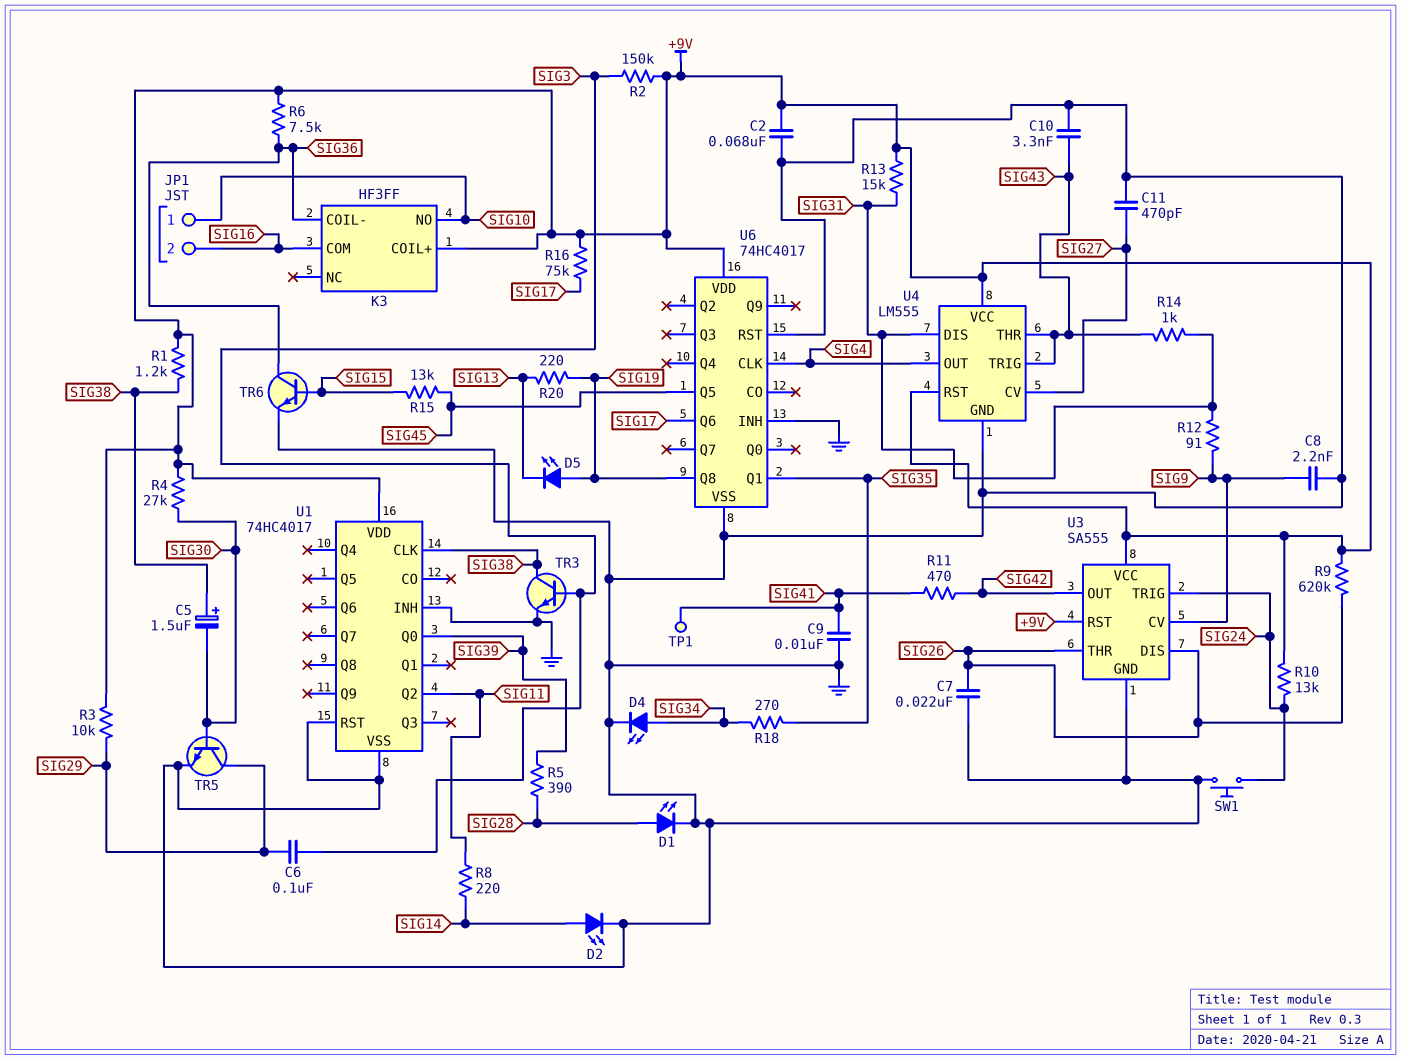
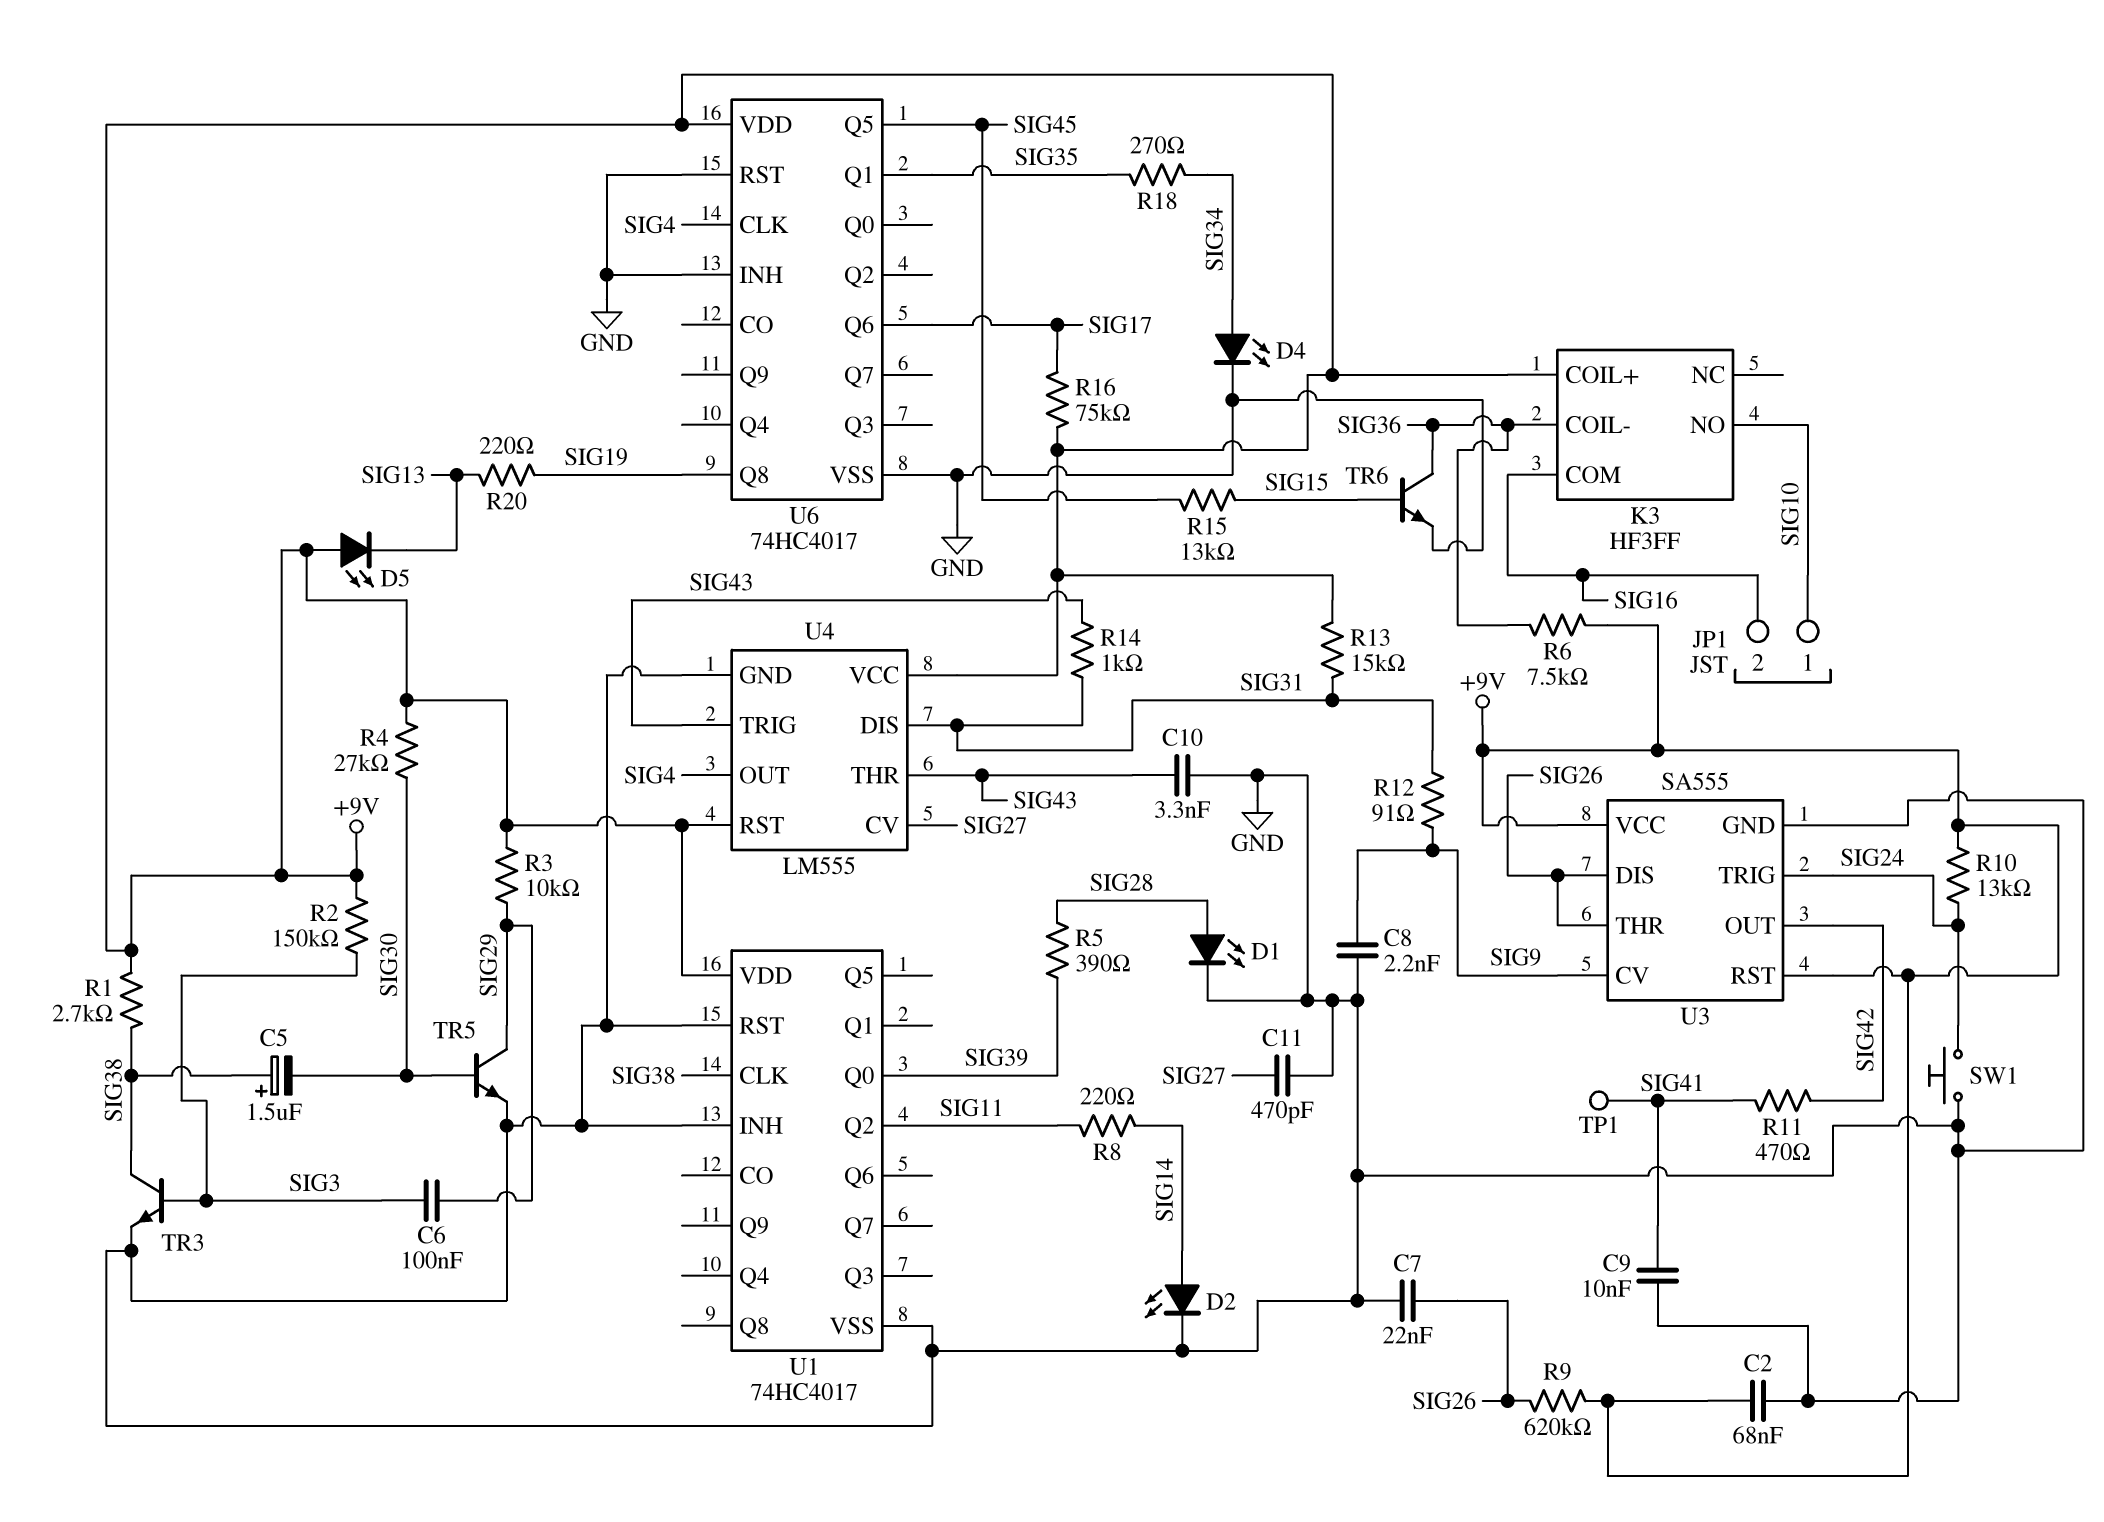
D5: LED (A SIG19, K SIG13) -> LED (A +9V, K SIG13)
R1: 1.2k (+9V, SIG38) -> 2.7k (+9V, SIG38)

